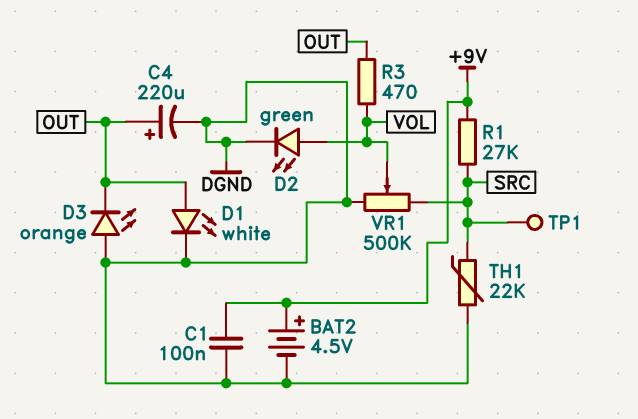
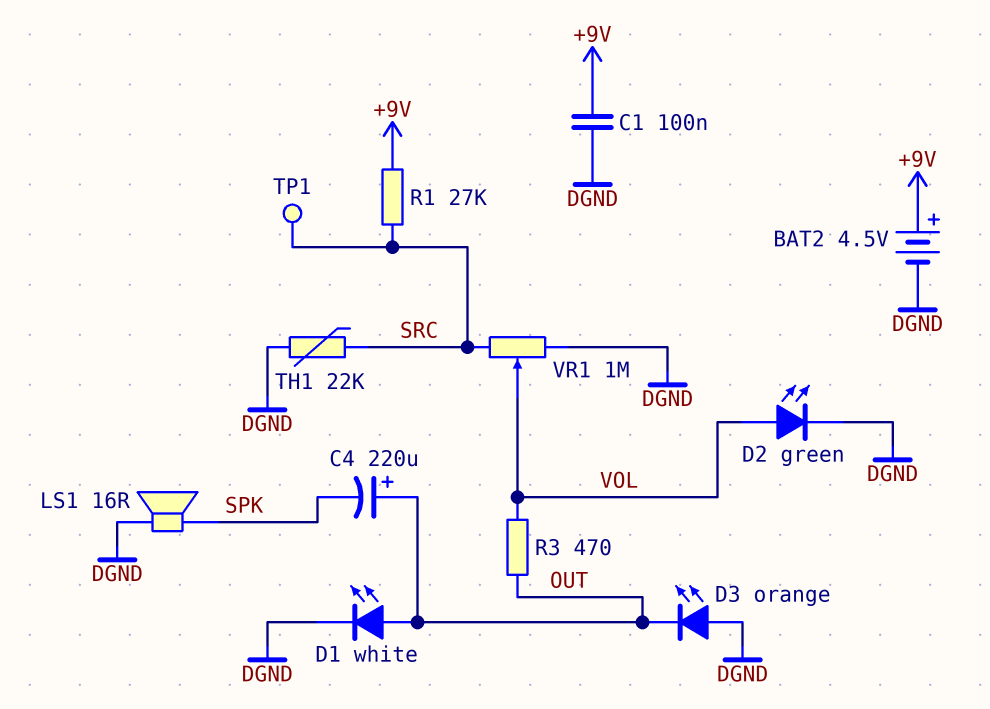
C4: 220uF (plus OUT, minus DGND) -> 220uF (plus OUT, minus SPK)
LS1: none -> speaker 16R (DGND, SPK)
VR1: 500k (DGND, SRC, wiper VOL) -> 1M (DGND, SRC, wiper VOL)

